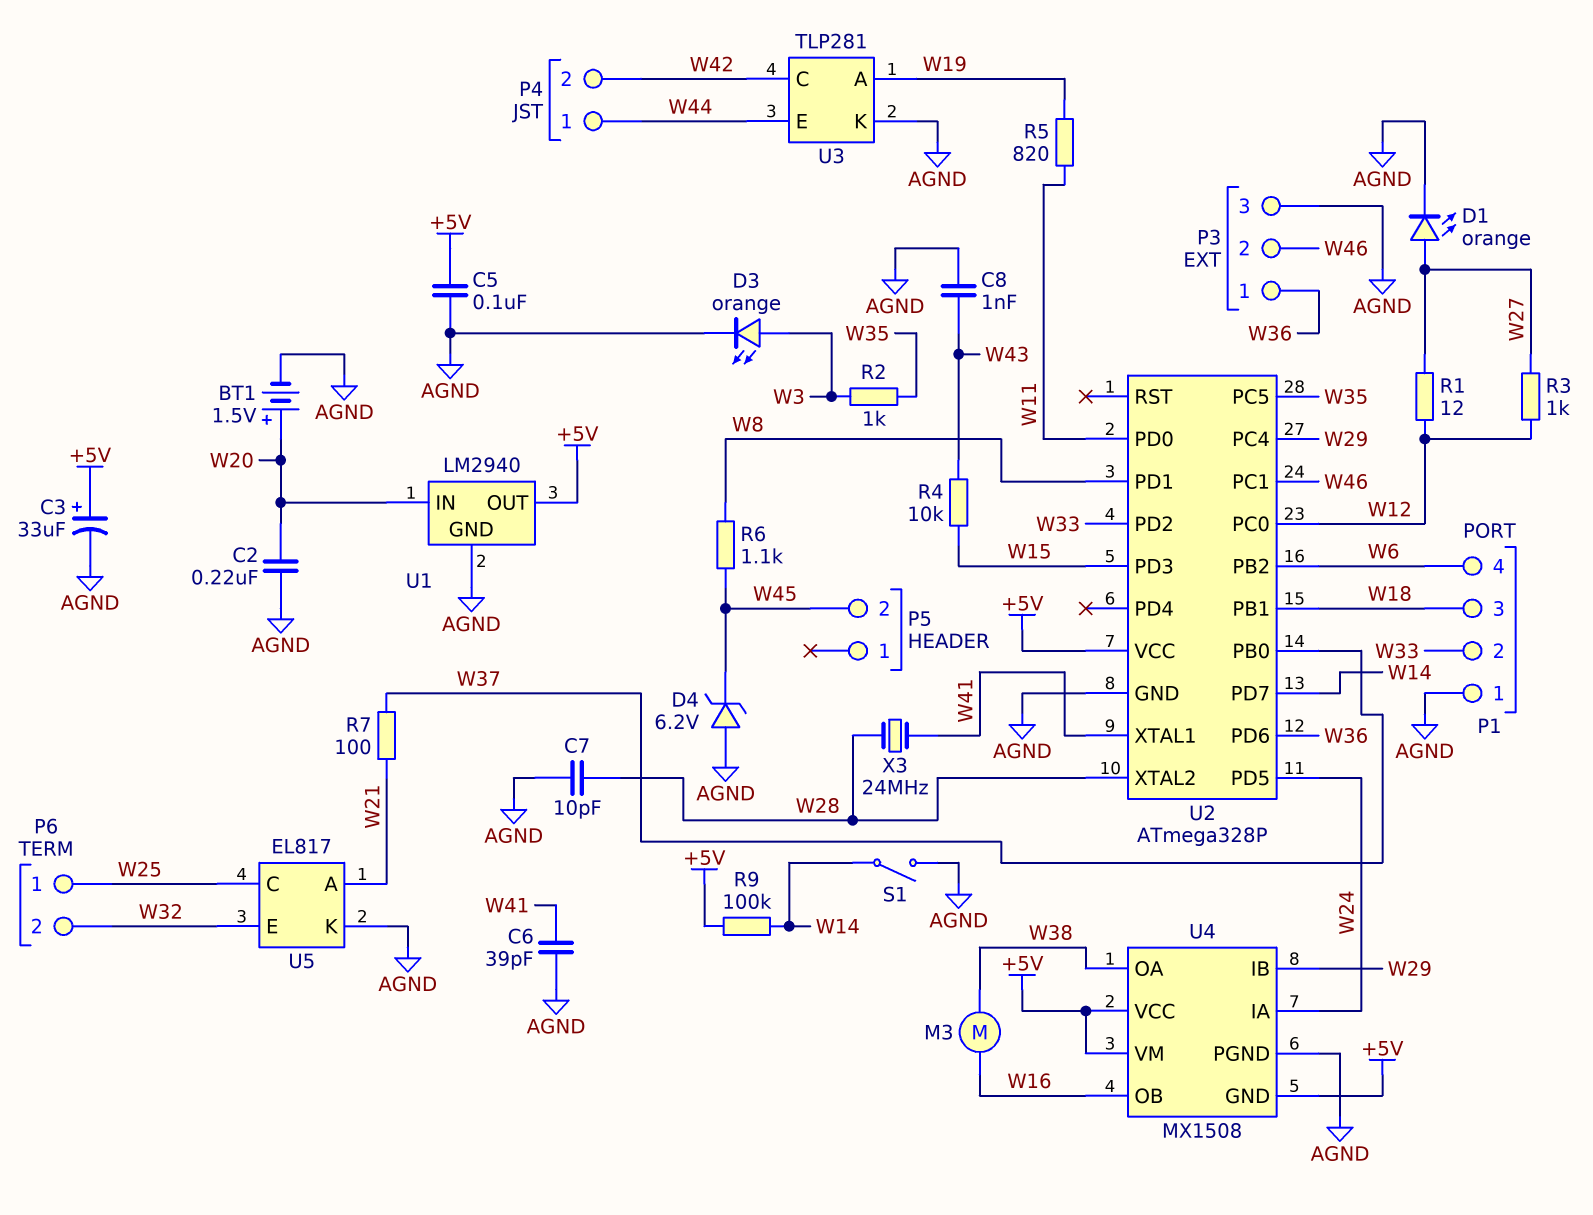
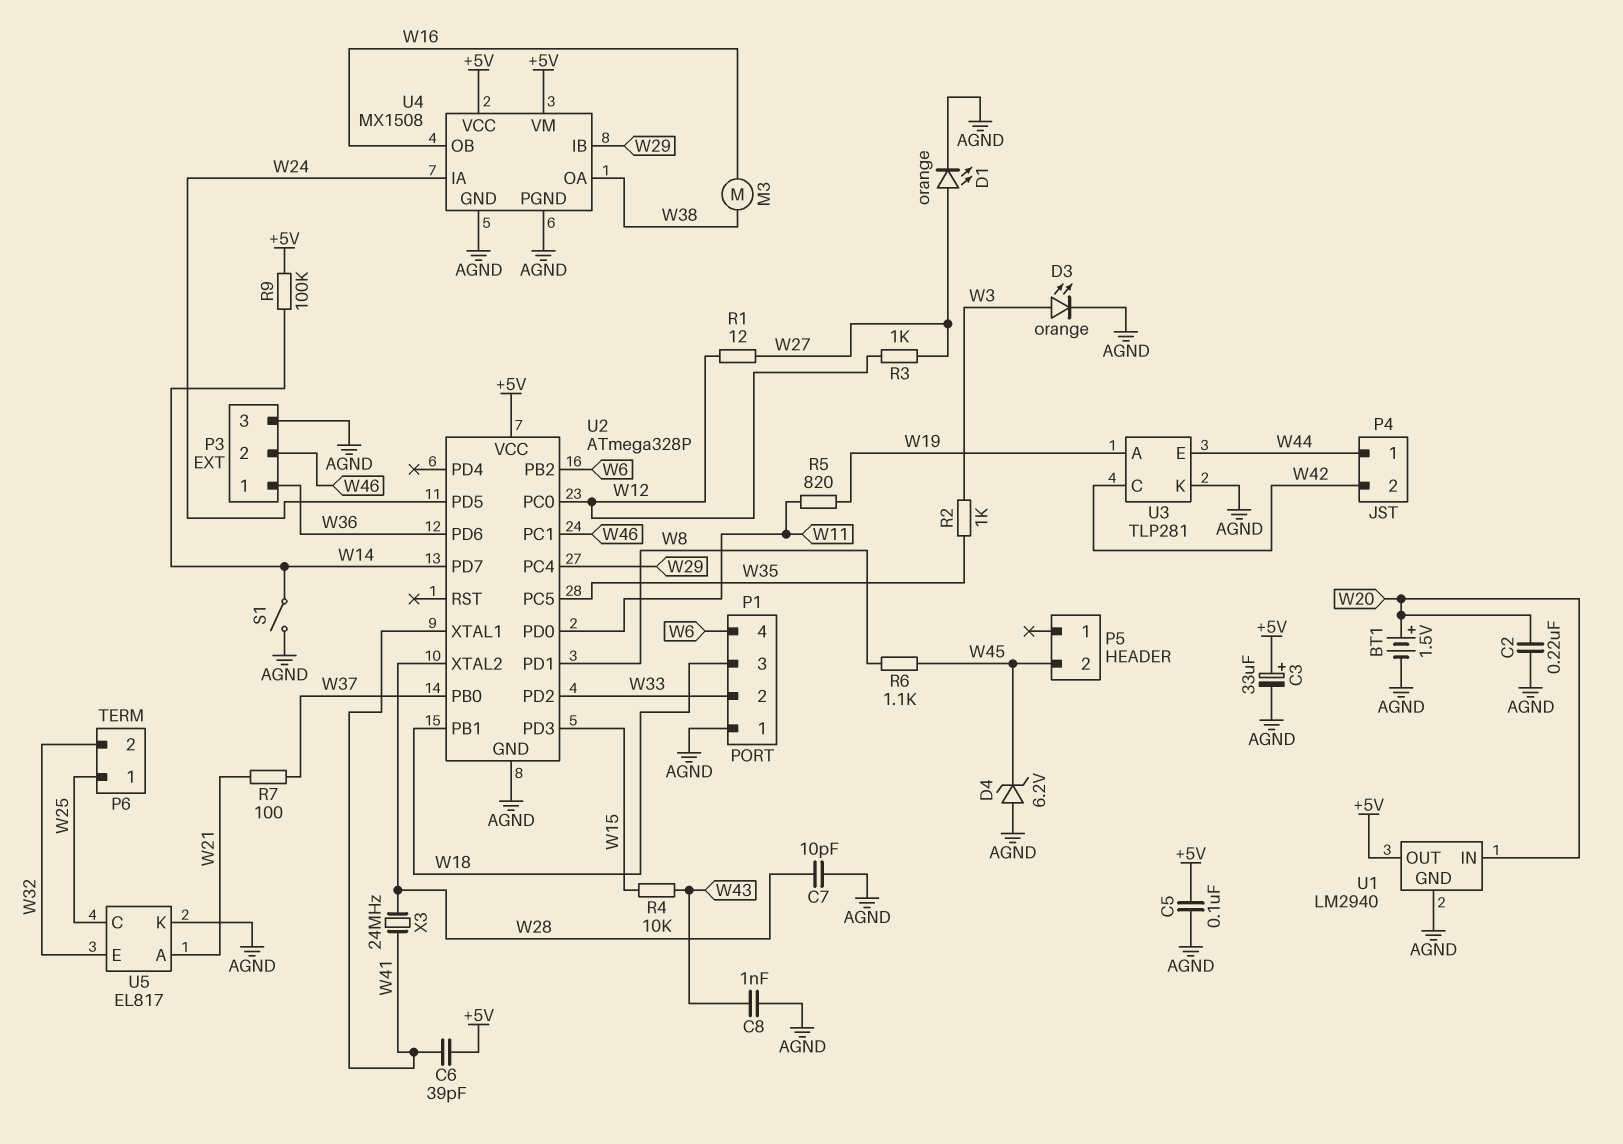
C6: 39pF (AGND, W41) -> 39pF (+5V, W41)
U4 pin GND: +5V -> AGND

